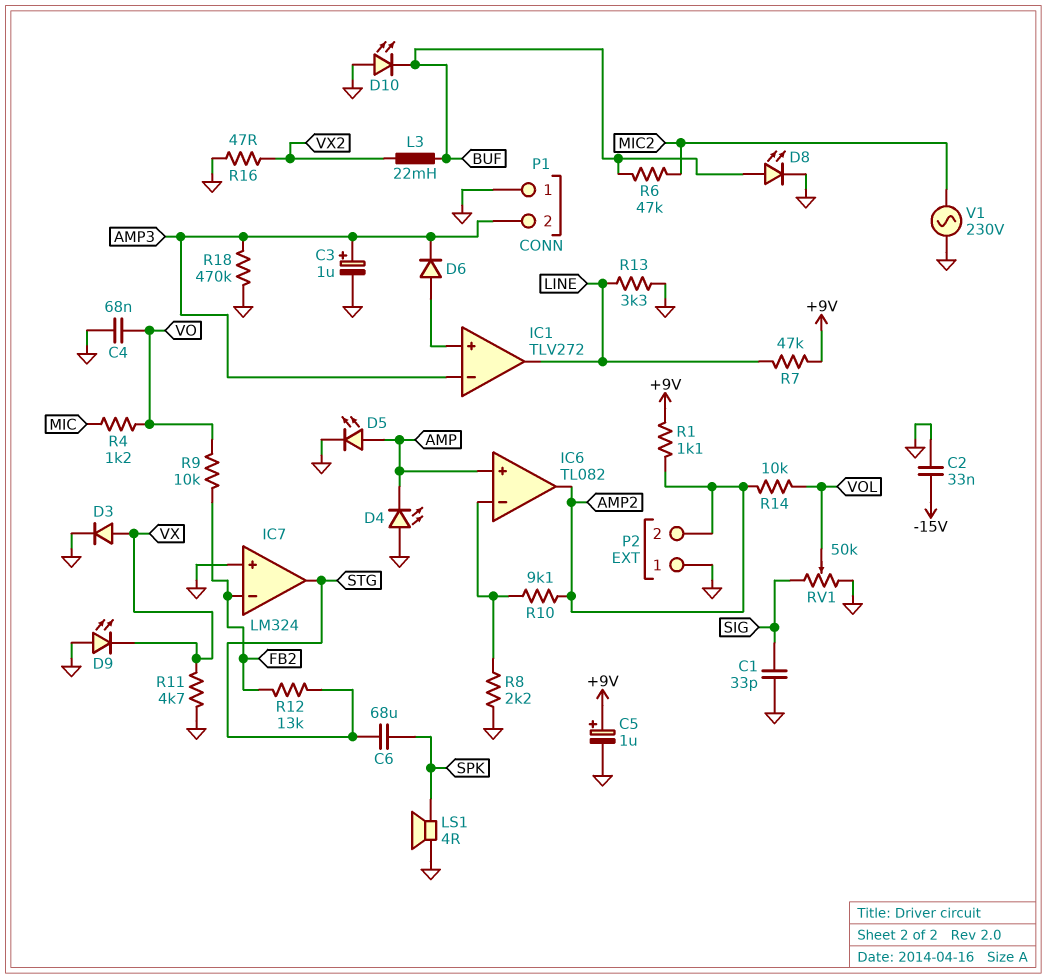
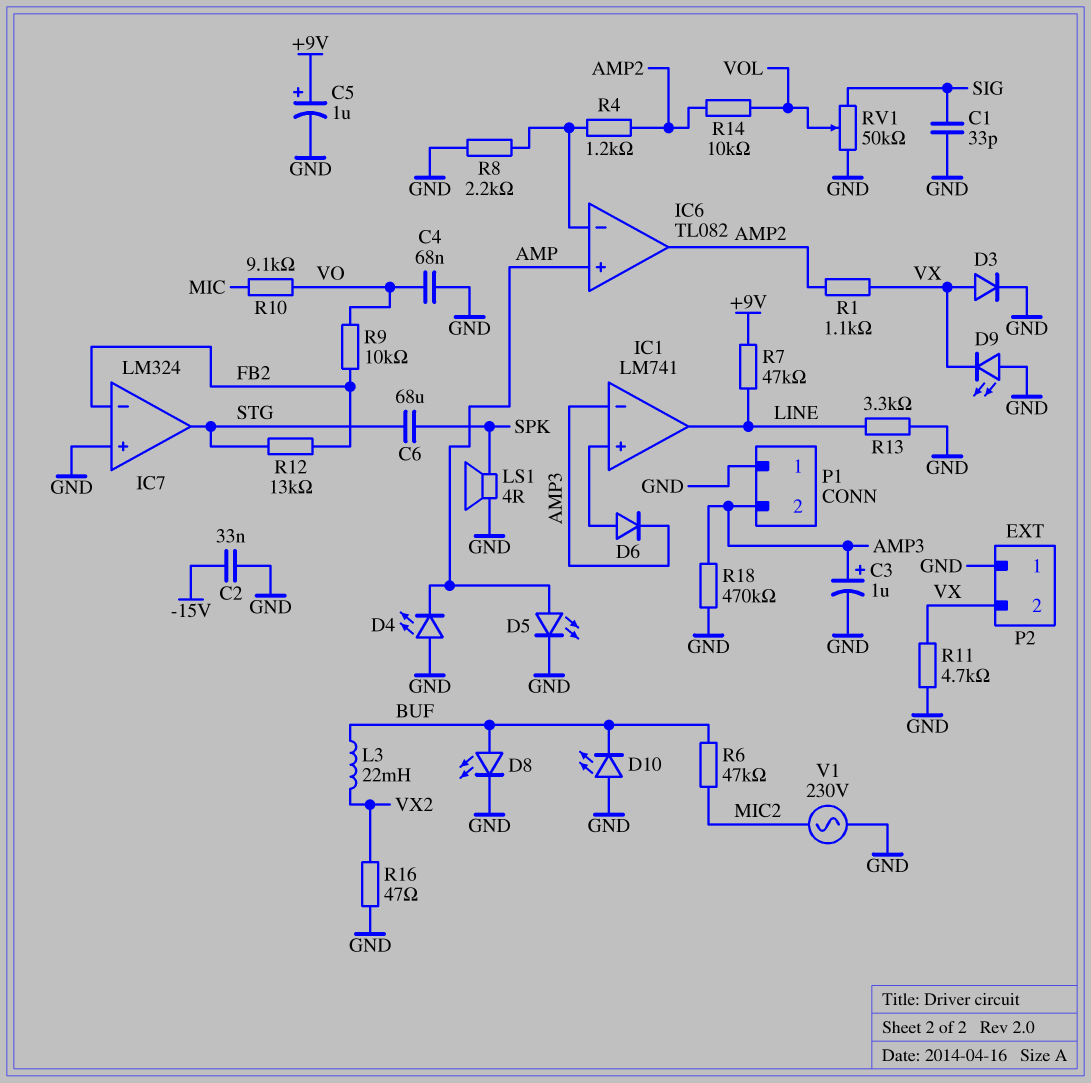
IC1: TLV272 -> LM741
P2 pin 2: AMP2 -> VX
R1: 1.1k (+9V, AMP2) -> 1.1k (AMP2, VX)
R4: 1.2k (MIC, VO) -> 1.2k (AMP2, IC6/in-)
R10: 9.1k (AMP2, IC6/in-) -> 9.1k (MIC, VO)

